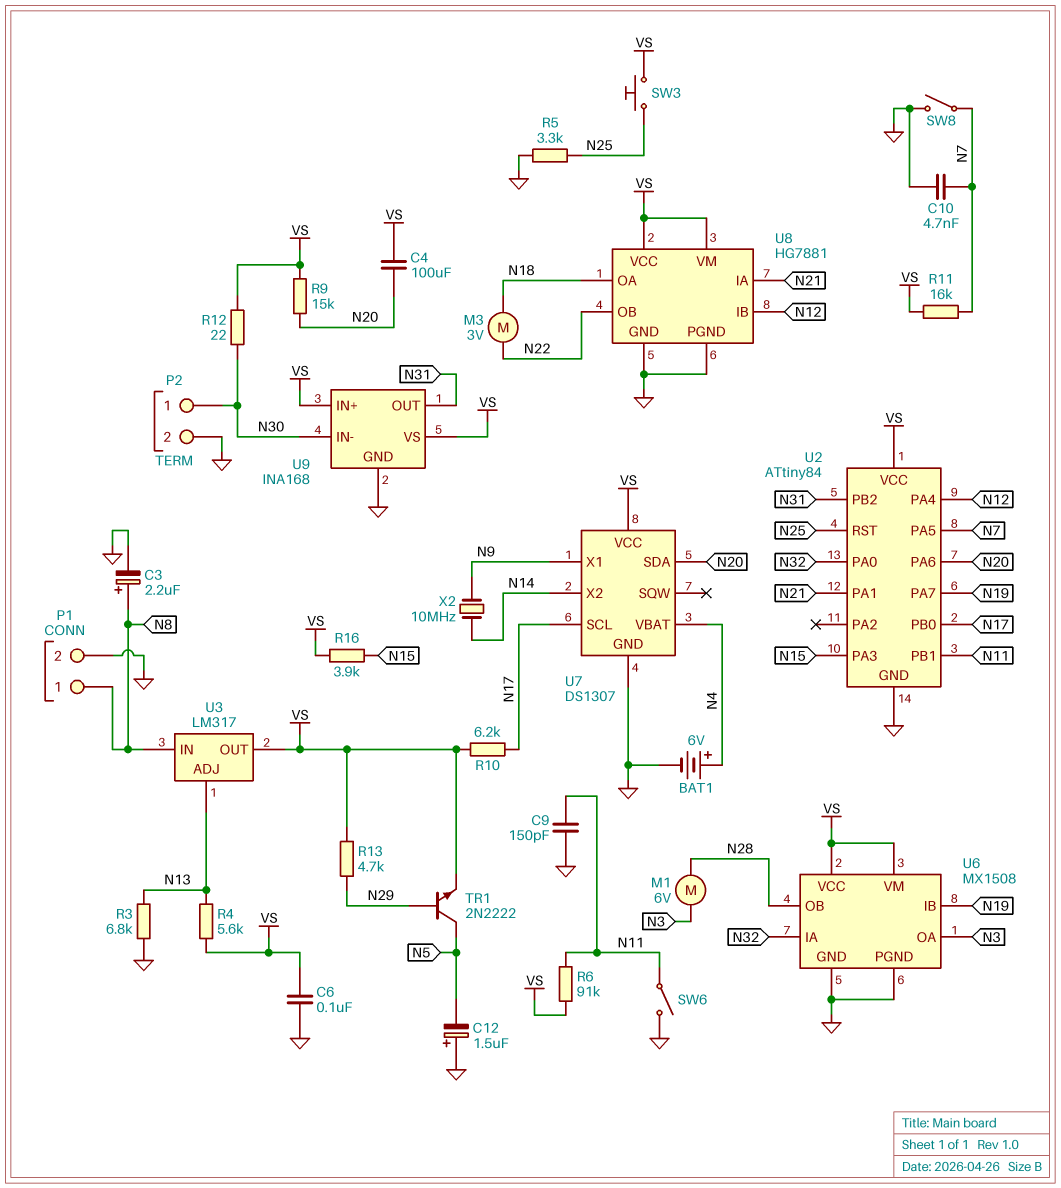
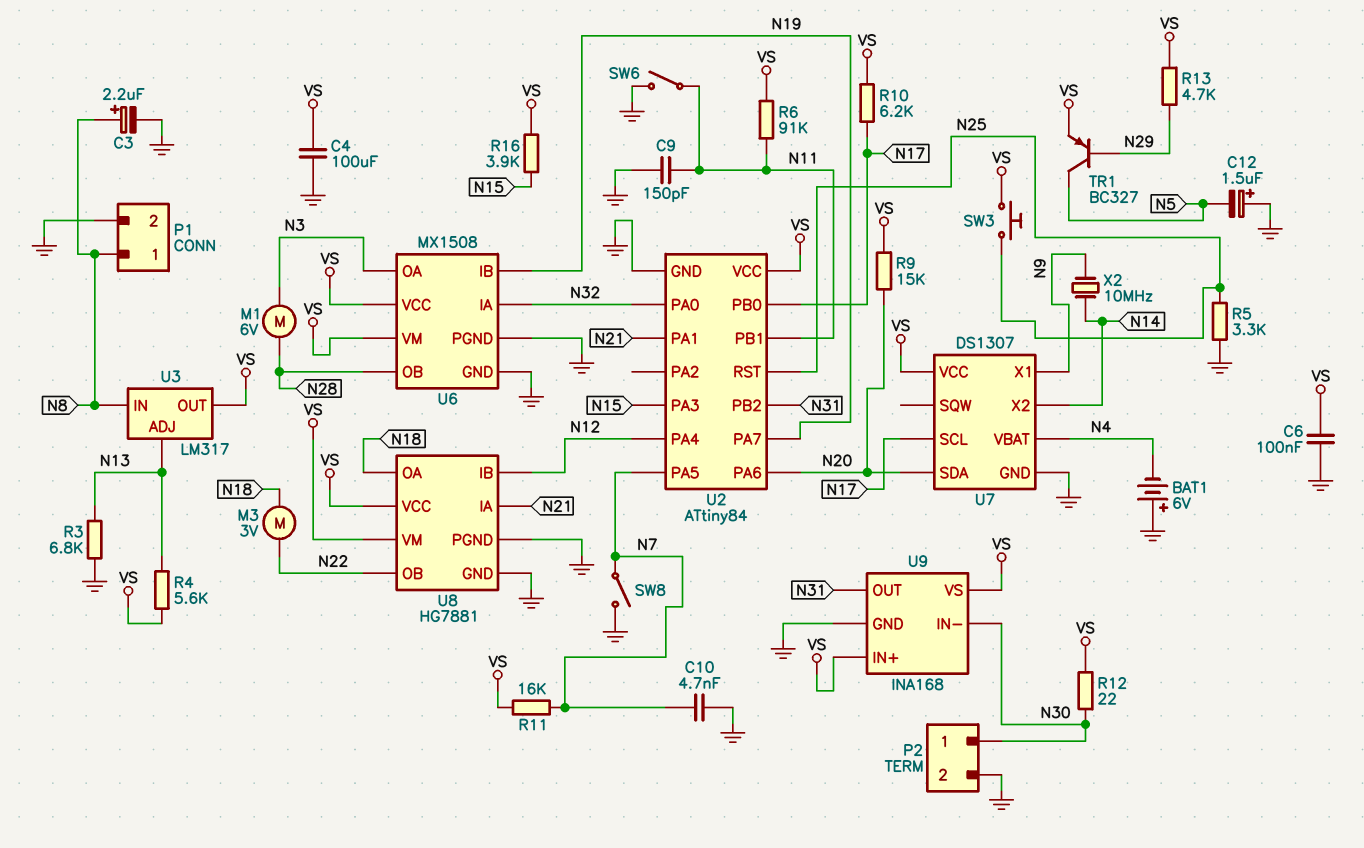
BAT1: 6V (plus N4, minus GND) -> 6V (plus GND, minus N4)
C4: 100uF (N20, VS) -> 100uF (GND, VS)
TR1: NPN 2N2222 (B N29, C N5, E VS) -> PNP BC327 (B N29, C N5, E VS)

